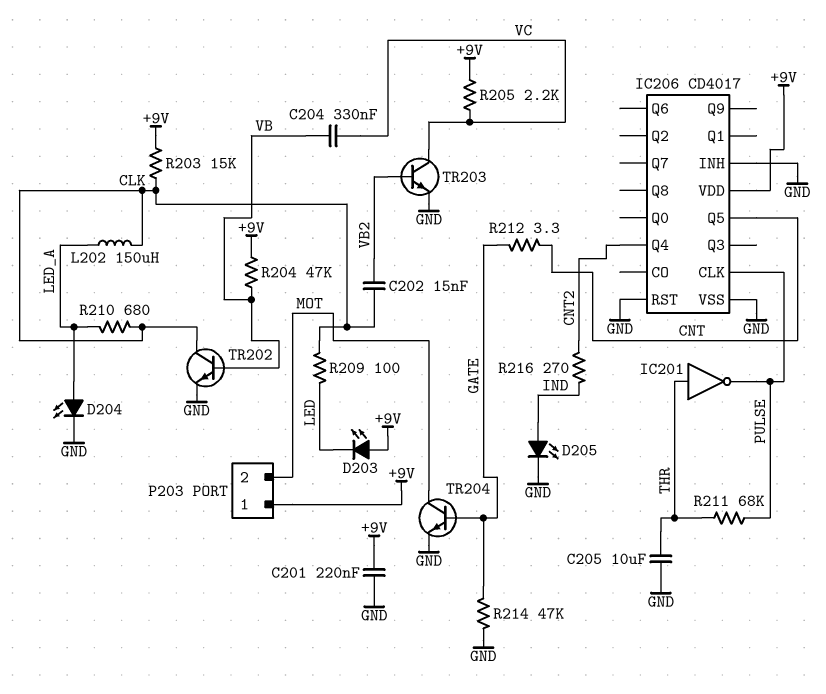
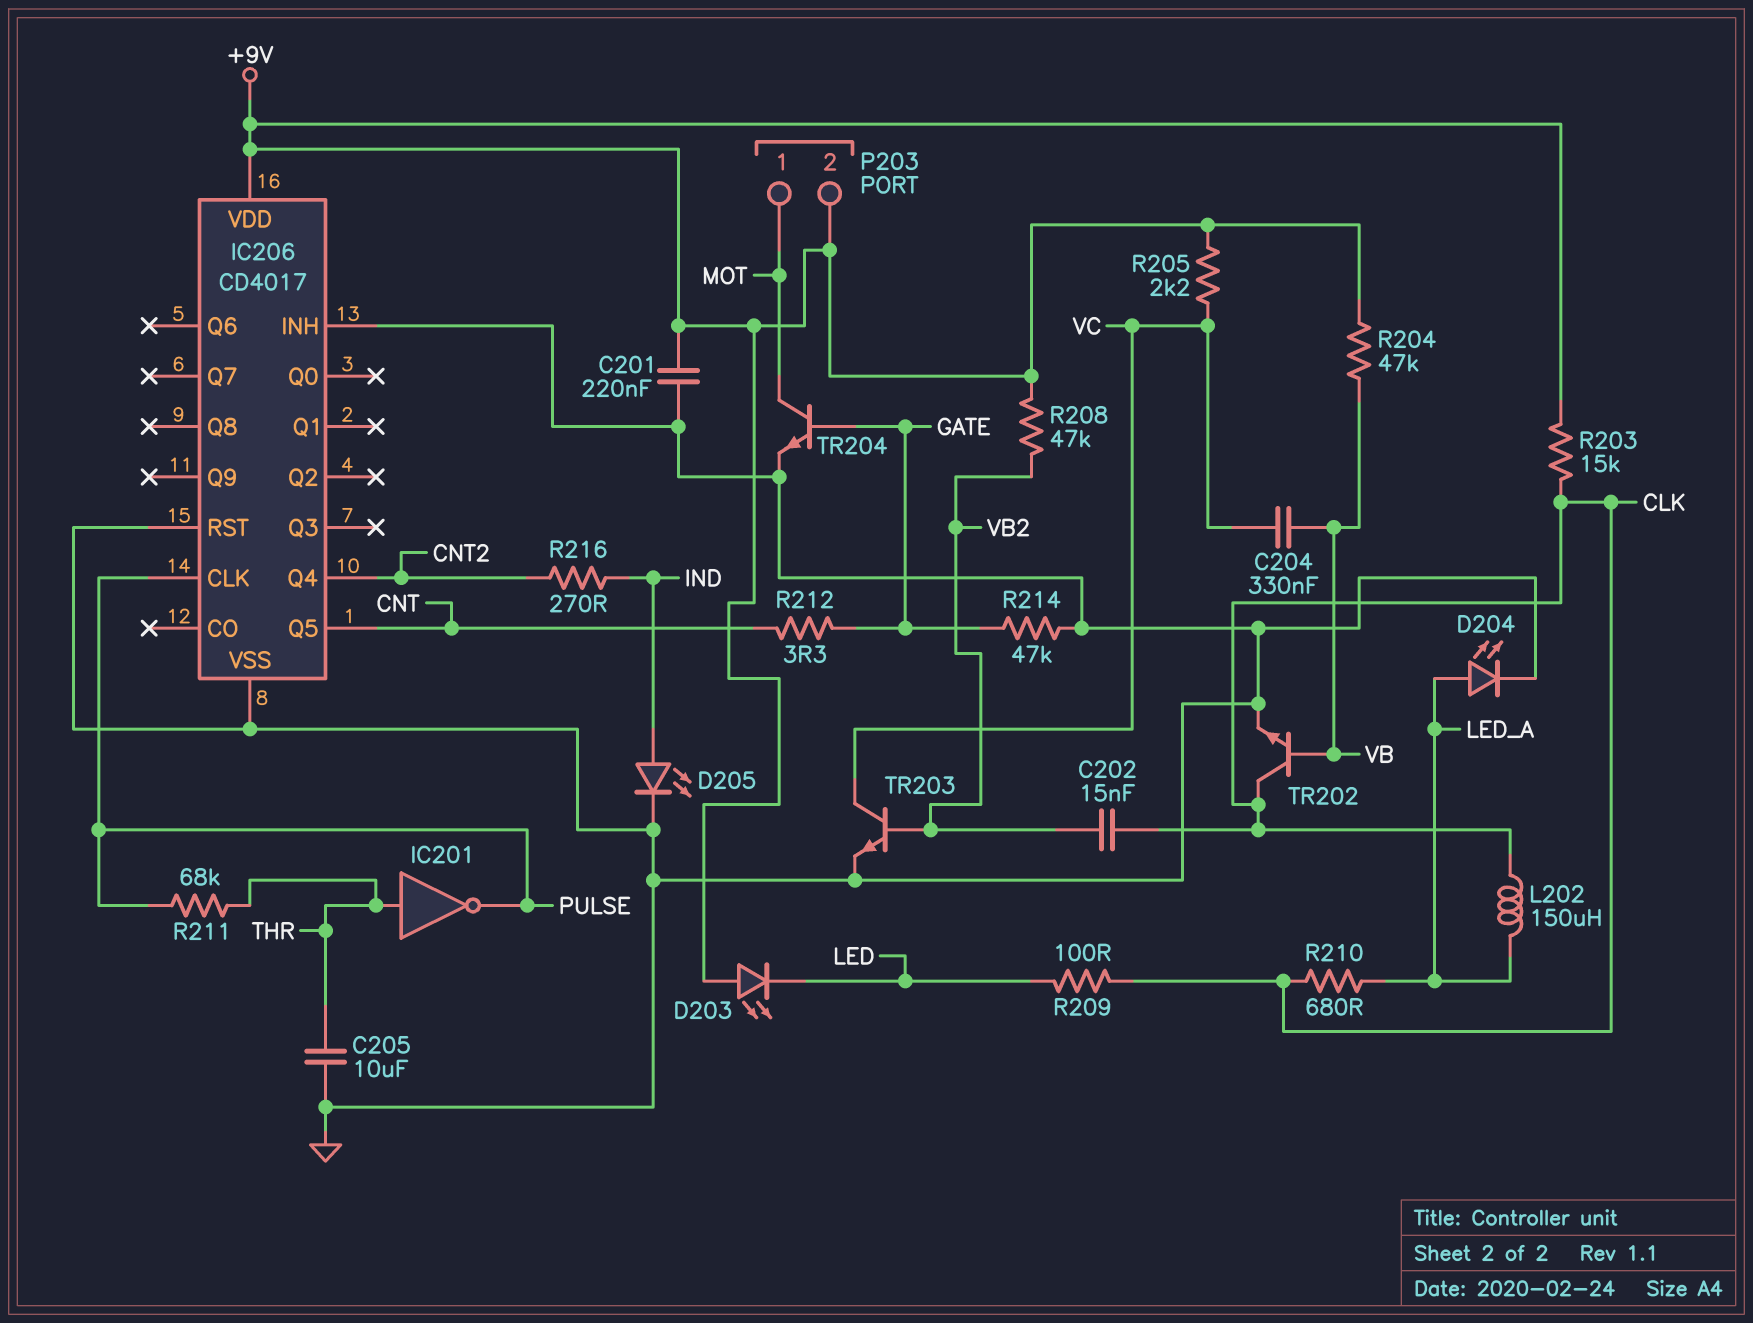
P203 pin 1: +9V -> MOT
P203 pin 2: MOT -> +9V
R208: none -> 47k (+9V, VB2)

